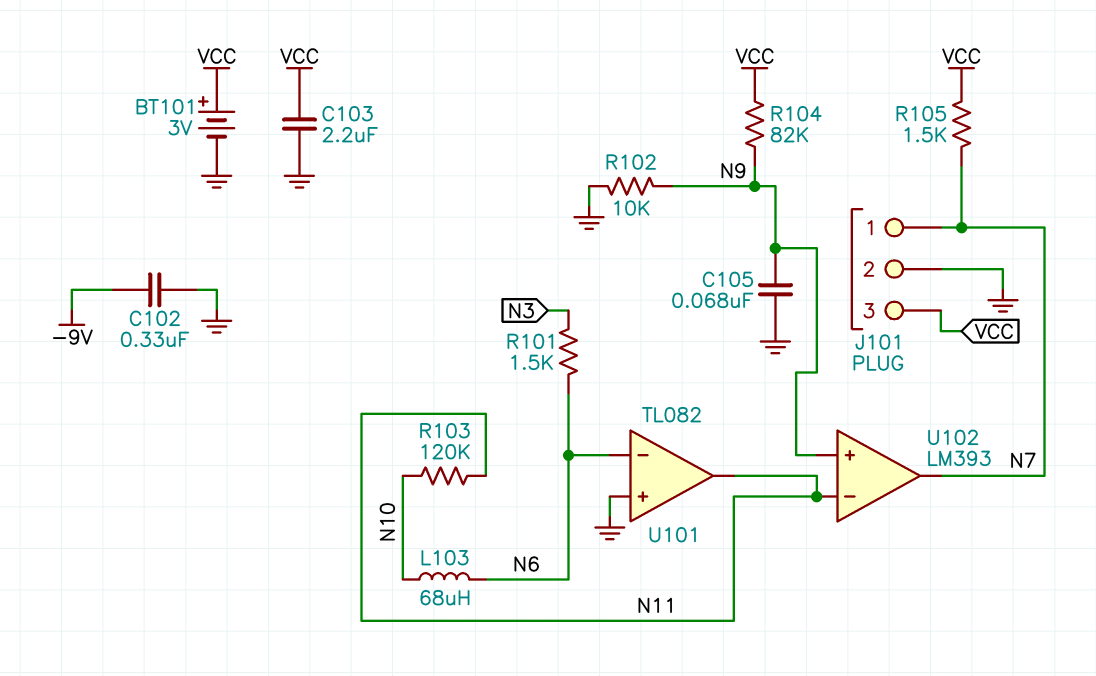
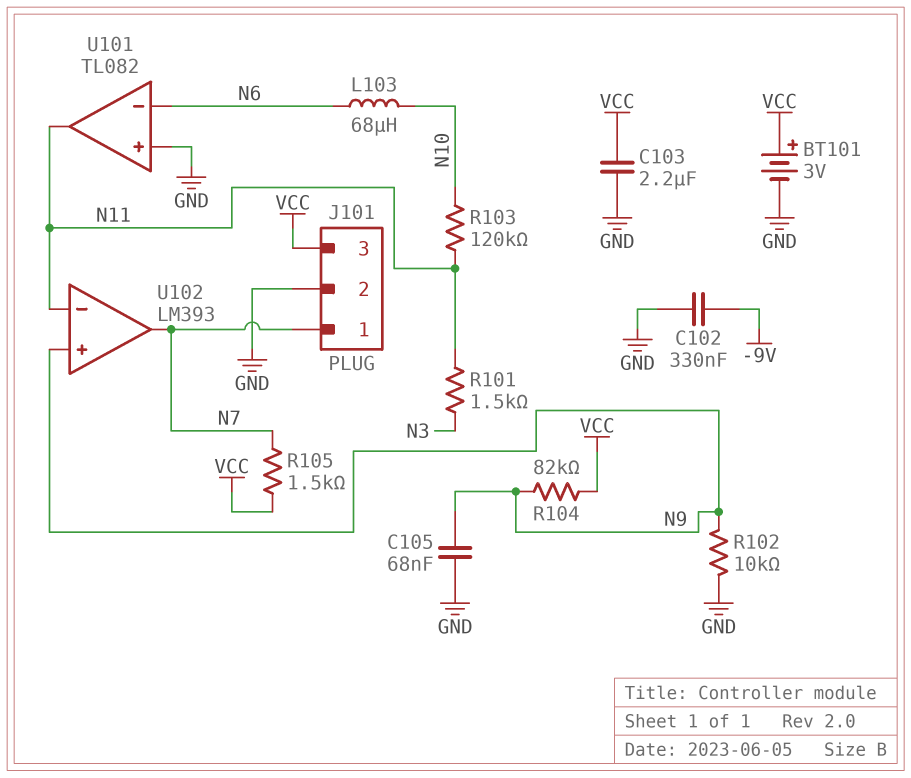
R101: 1.5k (N3, N6) -> 1.5k (N3, N11)

